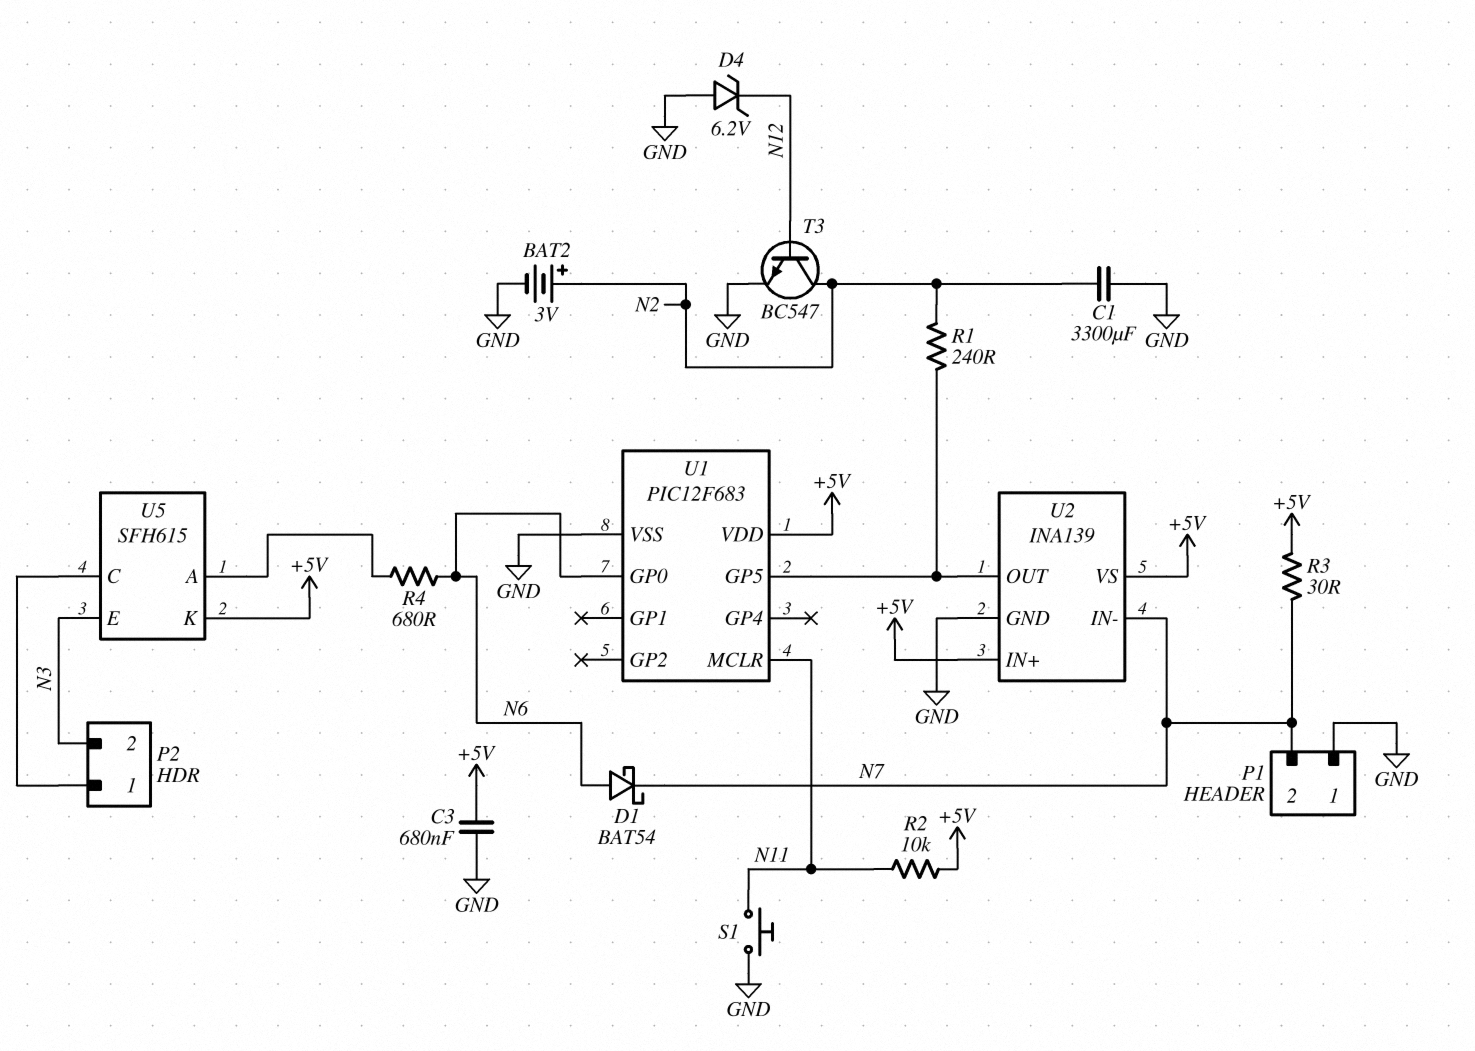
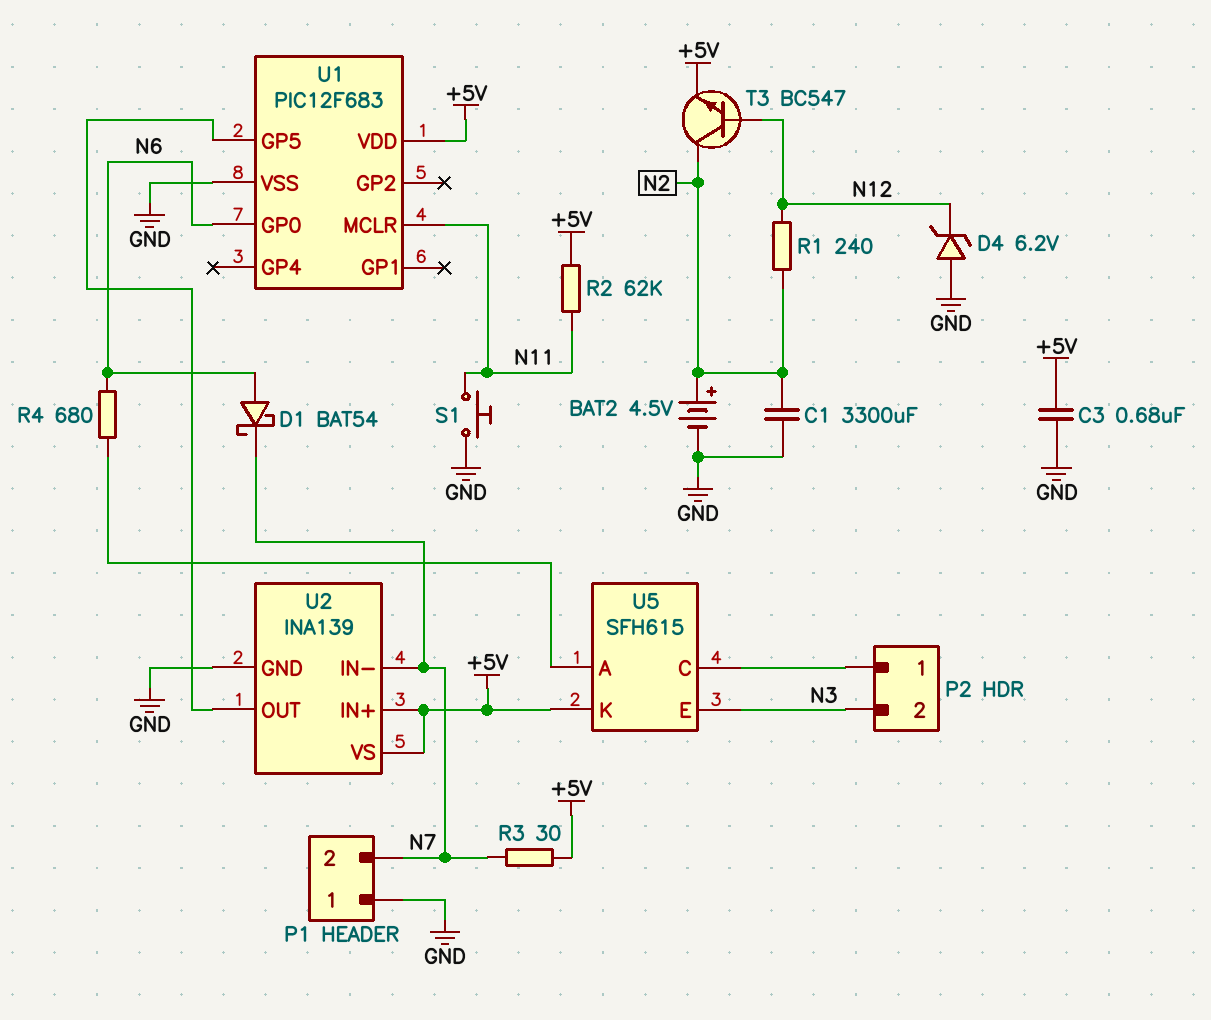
BAT2: 3V (plus N2, minus GND) -> 4.5V (plus N2, minus GND)
R1: 240 (N2, U1/GP5) -> 240 (N2, N12)
R2: 10k (+5V, N11) -> 62k (+5V, N11)
T3: NPN BC547 (B N12, C N2, E GND) -> NPN BC547 (B N12, C N2, E +5V)

